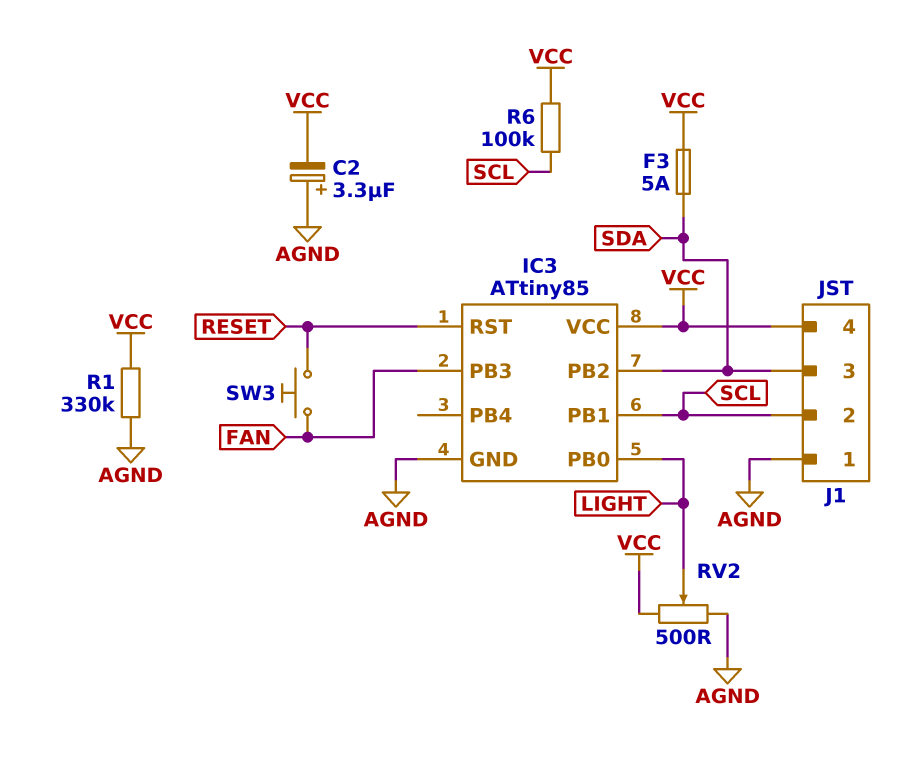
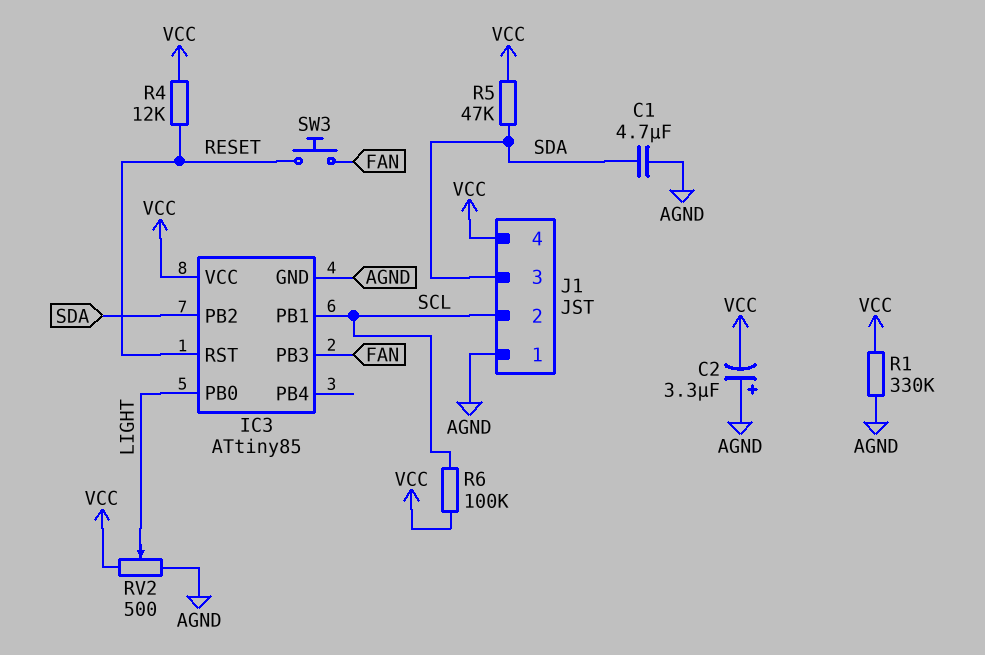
C1: none -> 4.7uF (AGND, SDA)
F3: 5A (SDA, VCC) -> none
R4: none -> 12k (RESET, VCC)
R5: none -> 47k (SDA, VCC)

